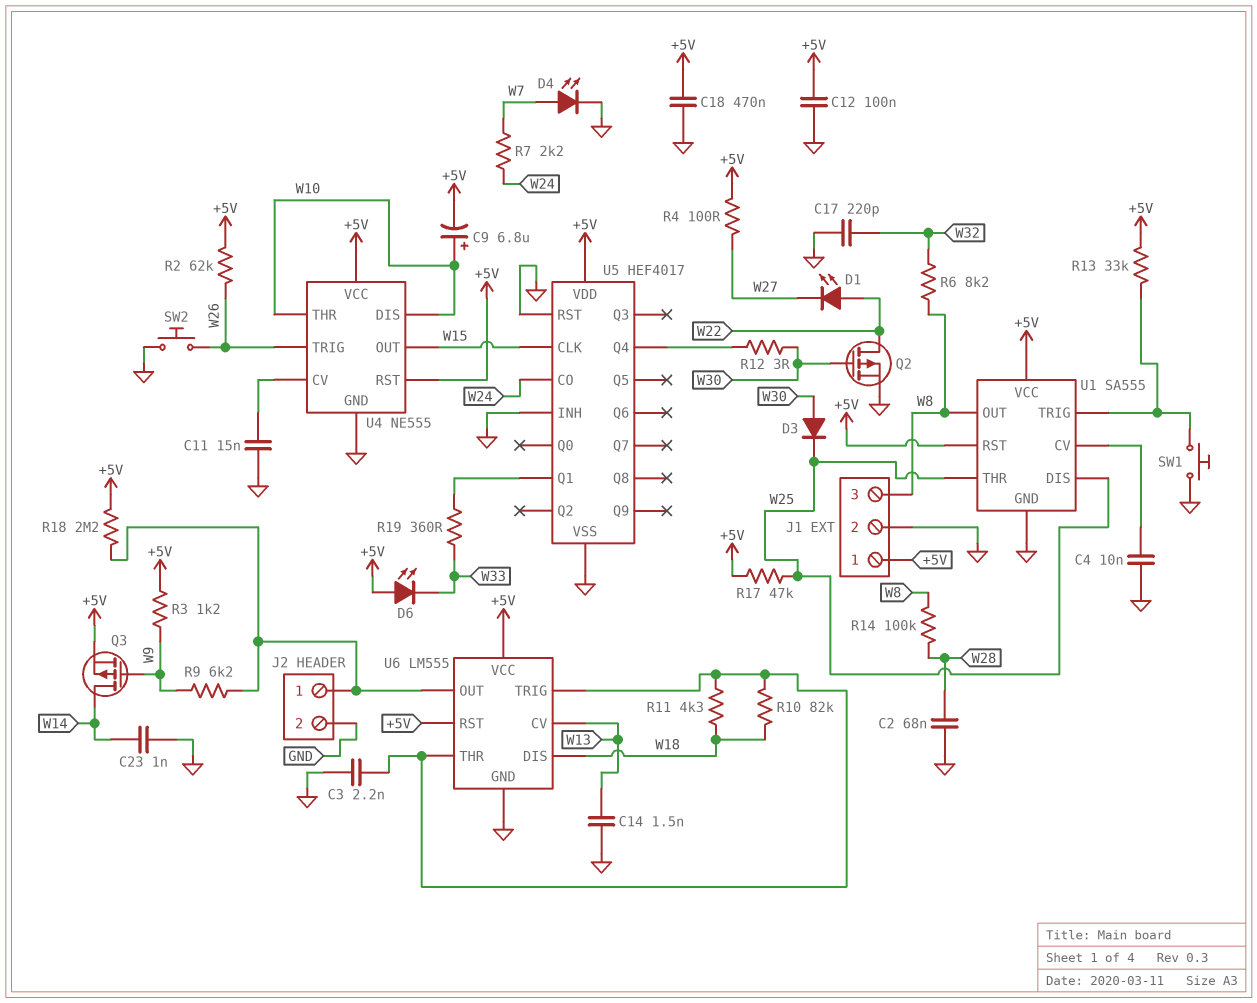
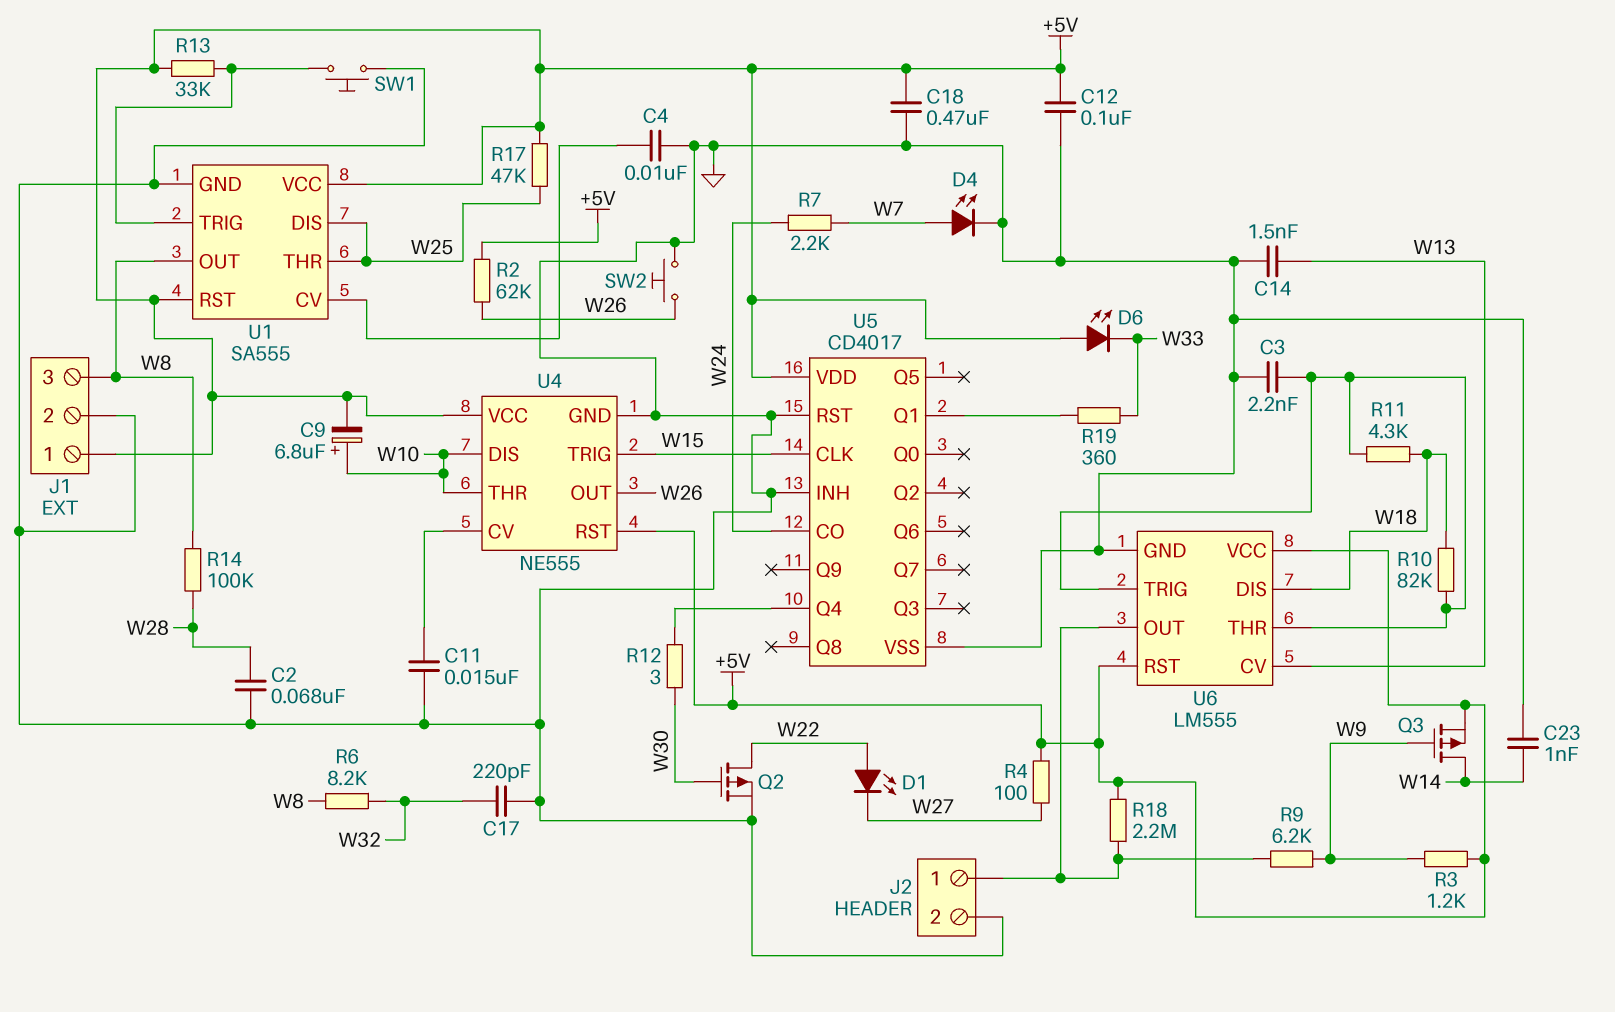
D3: diode (A W30, K W25) -> none
U4 pin OUT: W15 -> W26
U4 pin TRIG: W26 -> W15
U5: HEF4017 -> CD4017

